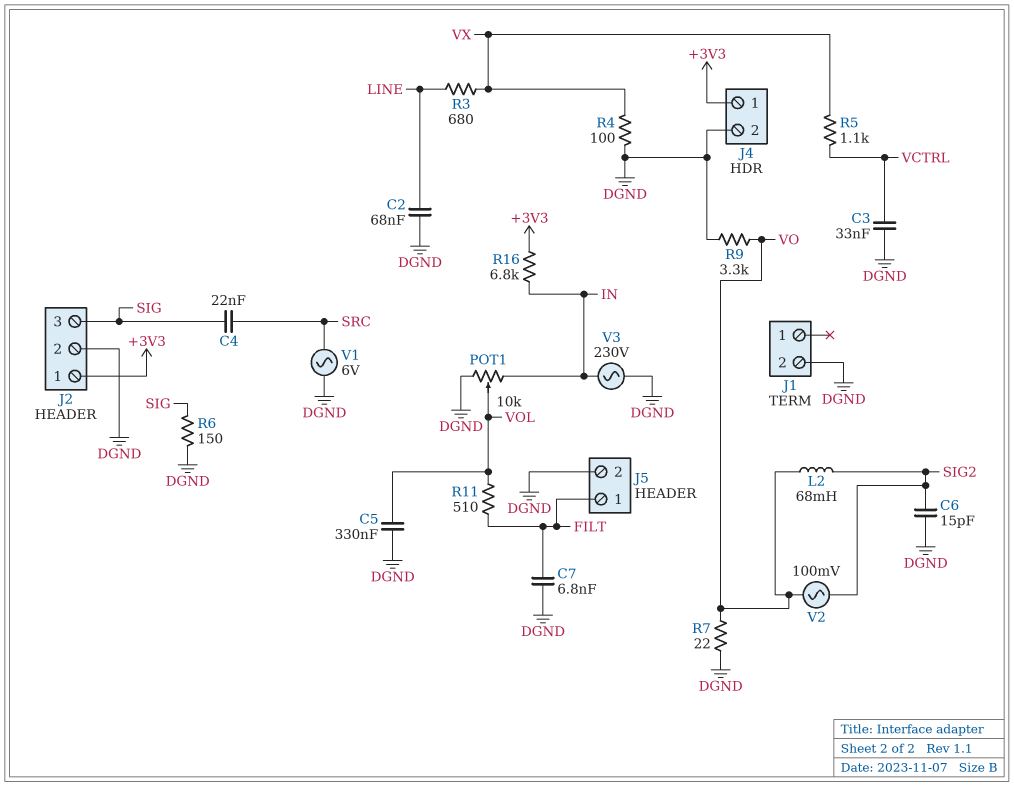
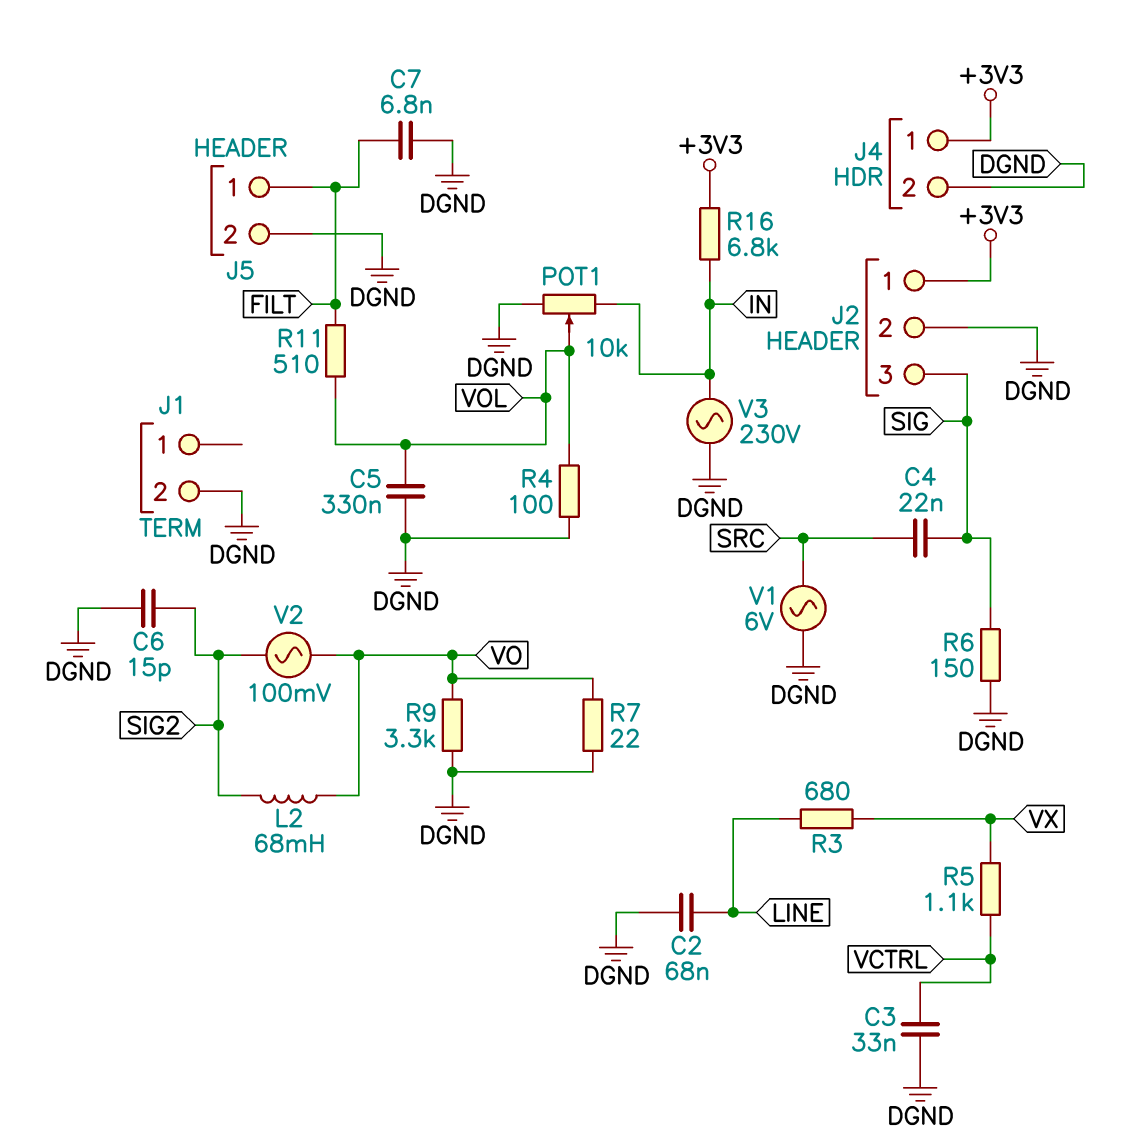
R4: 100 (DGND, VX) -> 100 (DGND, VOL)

